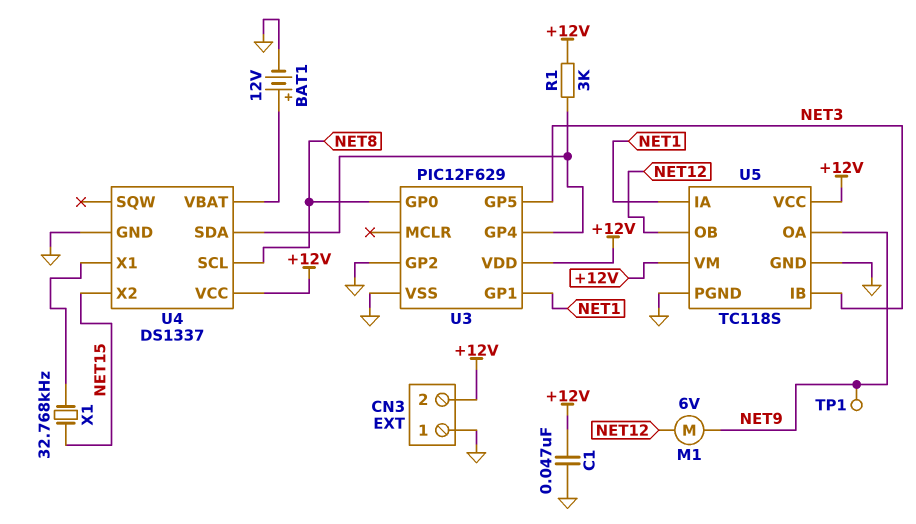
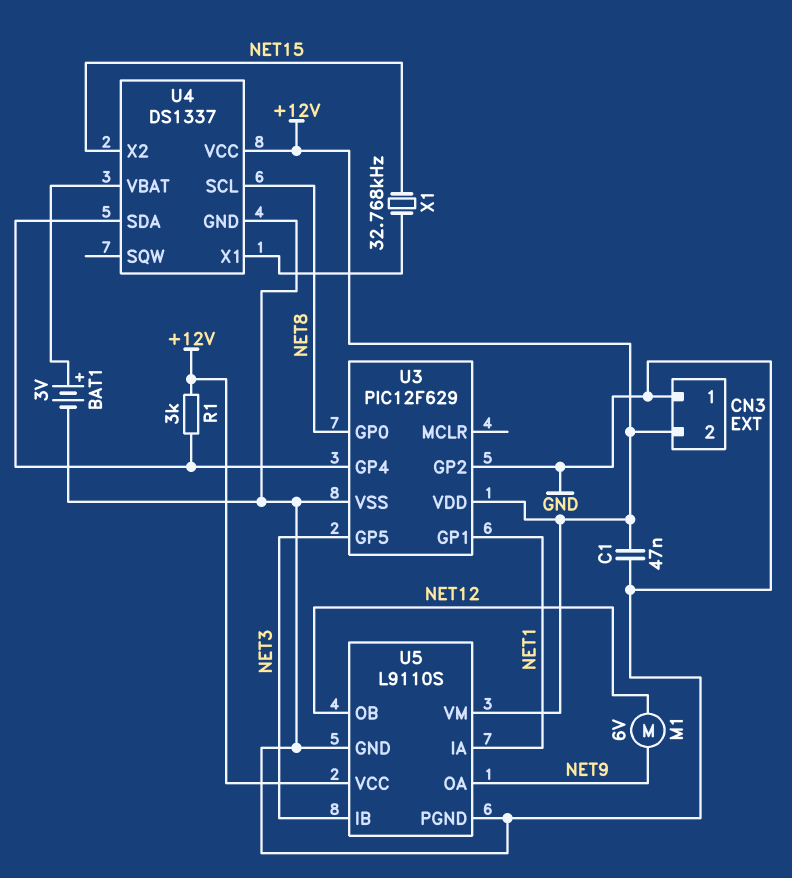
BAT1: 12V (plus U4/VBAT, minus GND) -> 3V (plus U4/VBAT, minus GND)
TP1: test point (NET9) -> none
U5: TC118S -> L9110S

